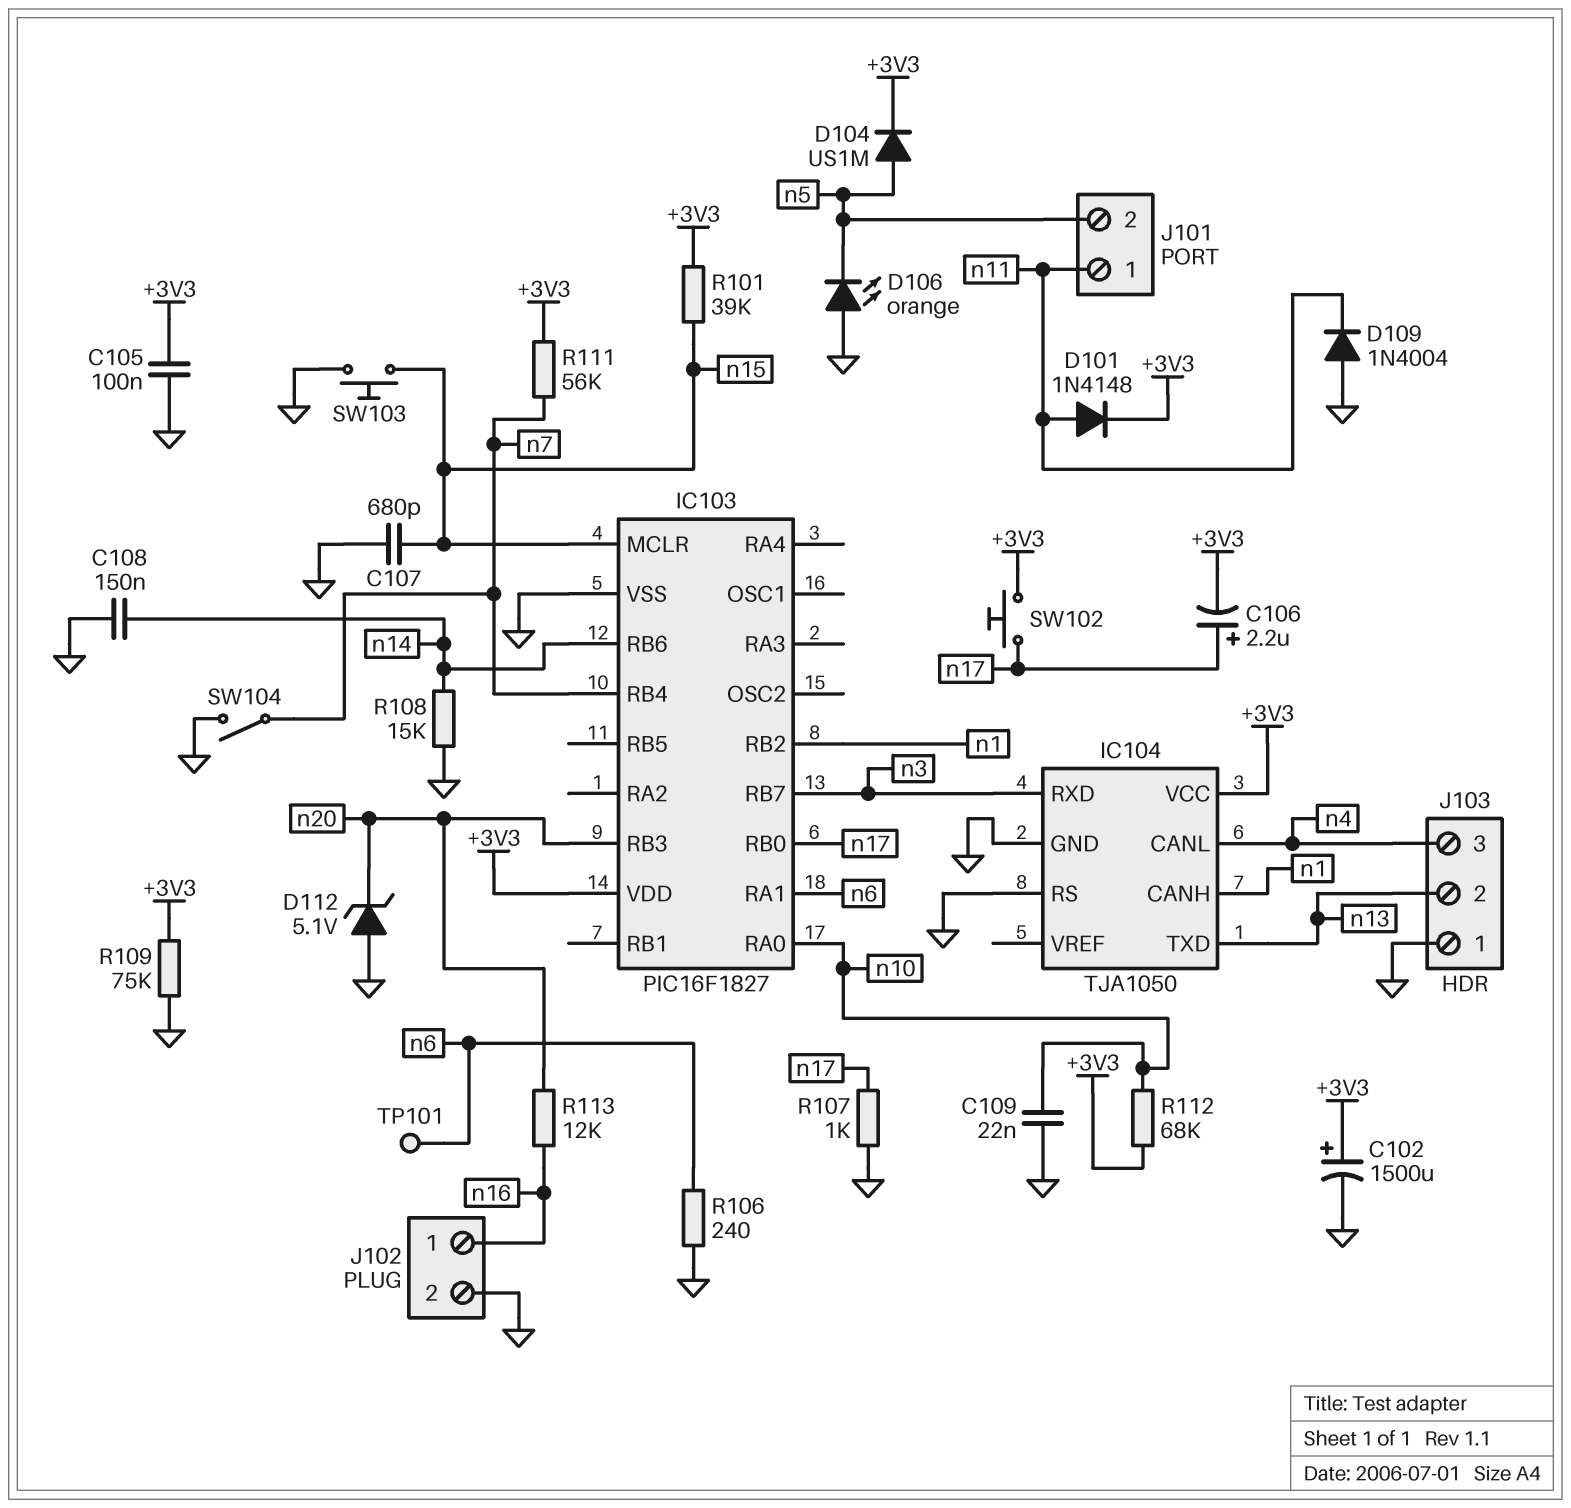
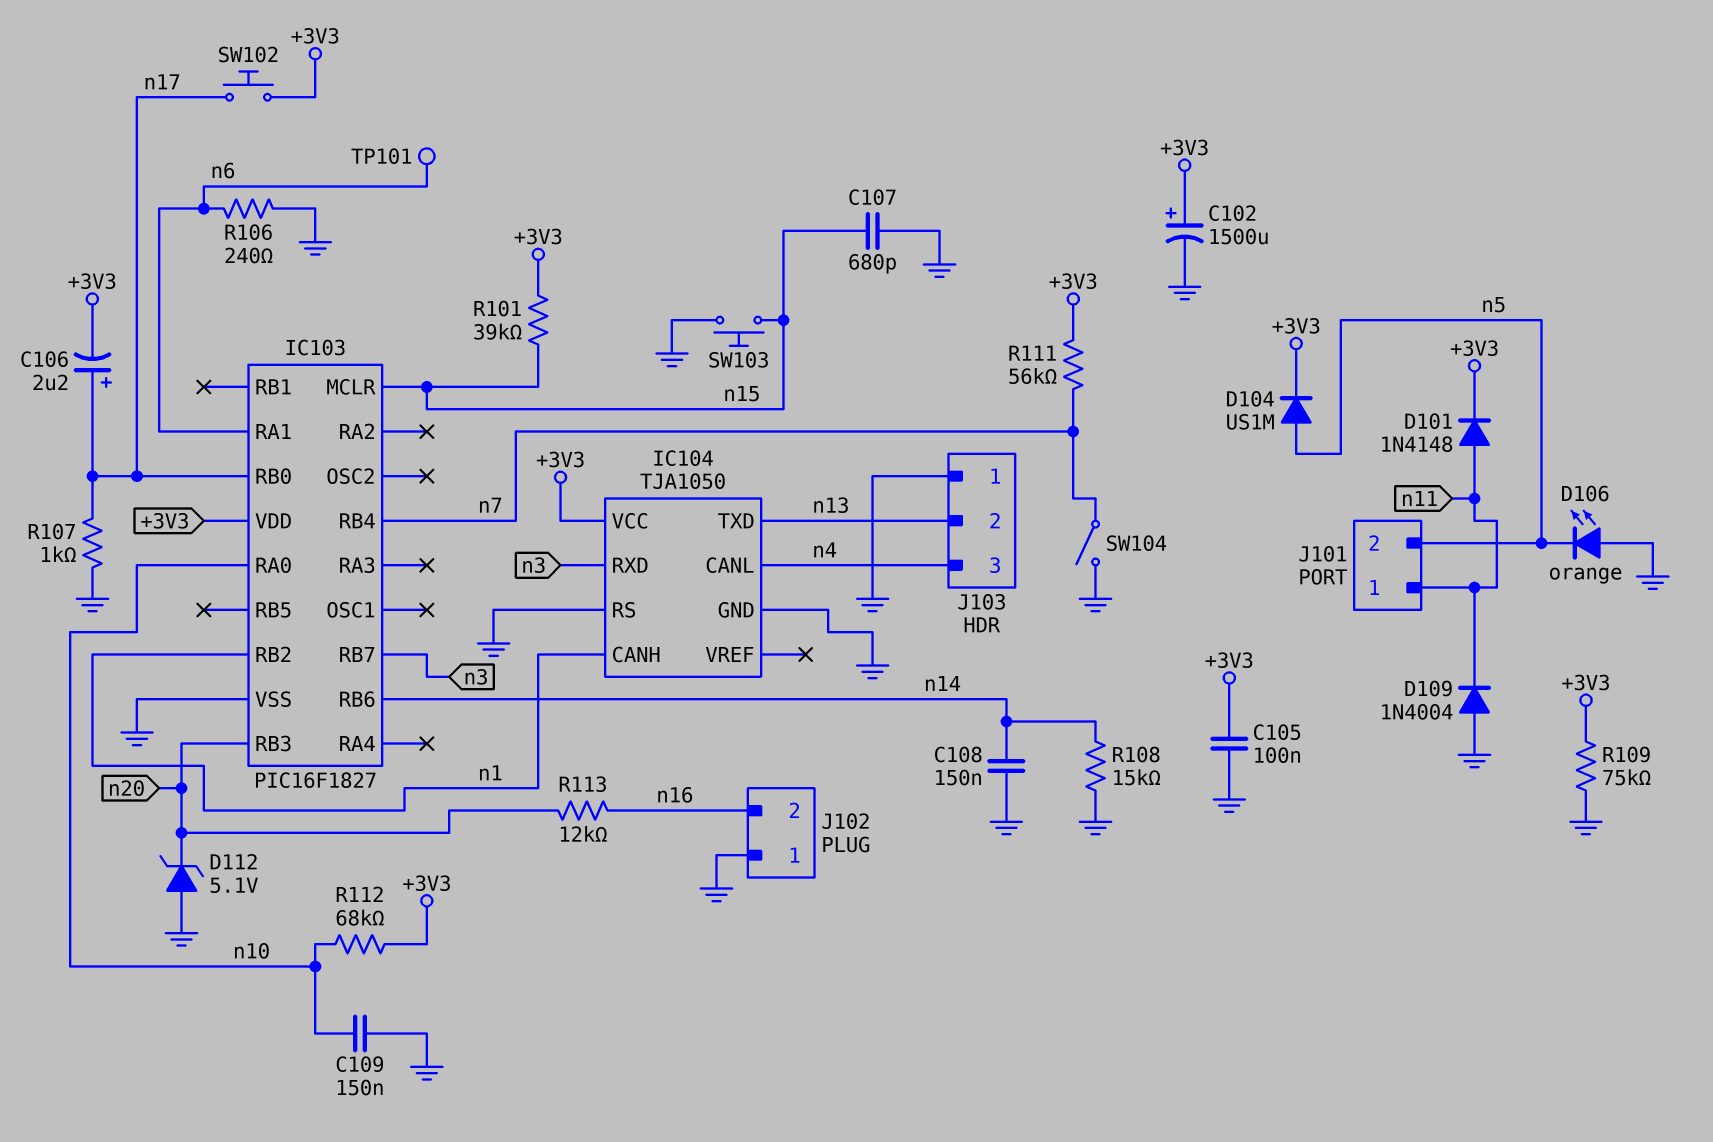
C109: 22nF (GND, n10) -> 150nF (GND, n10)
J102 pin 1: n16 -> GND
J102 pin 2: GND -> n16

